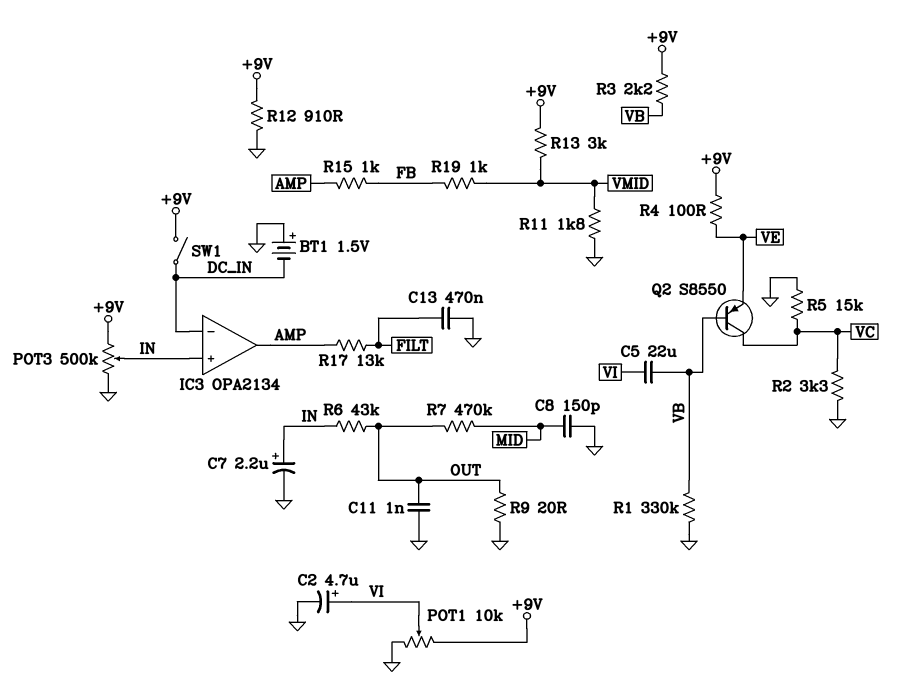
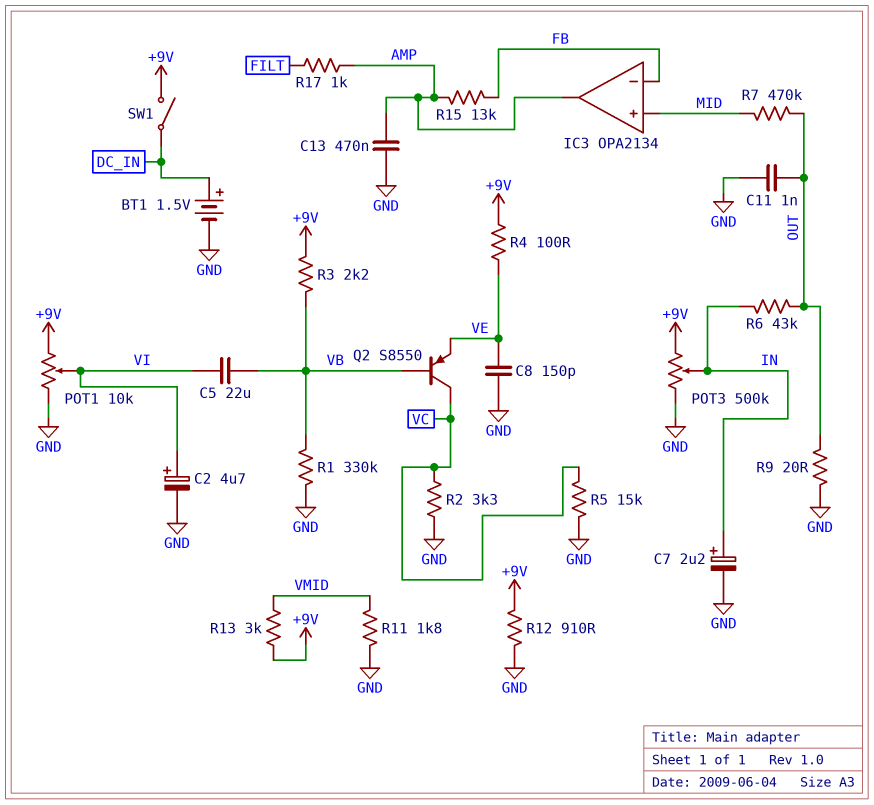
BT1: 1.5V (plus GND, minus DC_IN) -> 1.5V (plus DC_IN, minus GND)
C8: 150pF (GND, MID) -> 150pF (GND, VE)
C13: 470nF (FILT, GND) -> 470nF (AMP, GND)
IC3 pin in+: IN -> MID
IC3 pin in-: DC_IN -> FB
R15: 1k (AMP, FB) -> 13k (AMP, FB)
R17: 13k (AMP, FILT) -> 1k (AMP, FILT)
R19: 1k (FB, VMID) -> none

